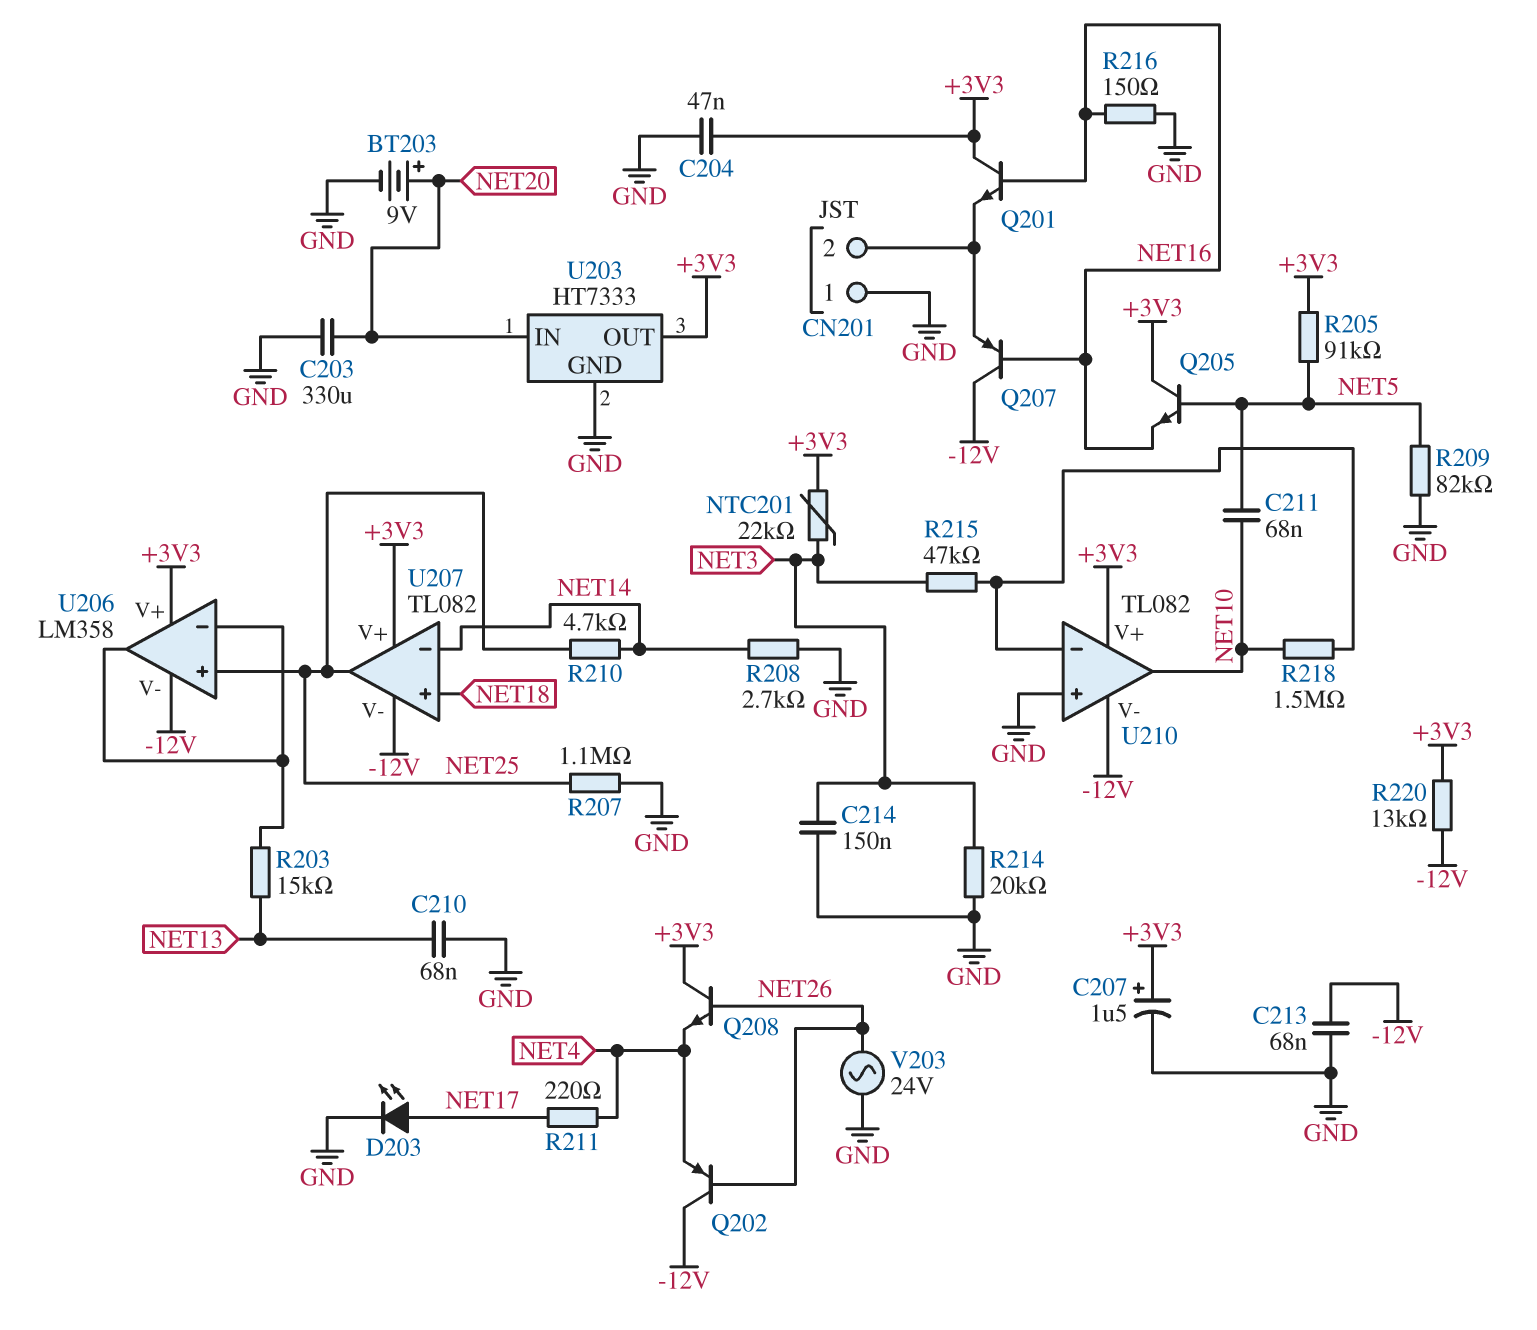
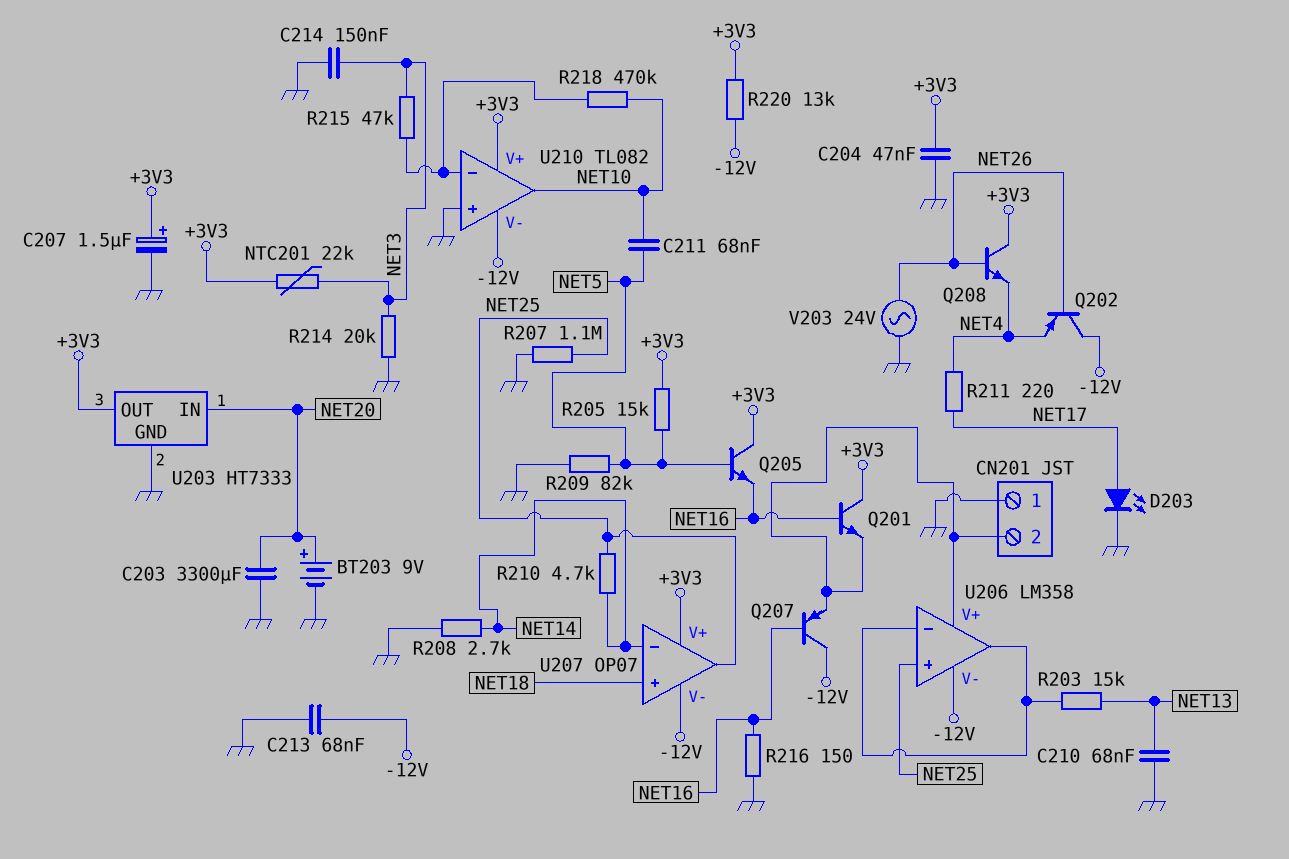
C203: 330uF (GND, NET20) -> 3300uF (GND, NET20)
R205: 91k (+3V3, NET5) -> 15k (+3V3, NET5)
R218: 1.5M (NET10, U210/in-) -> 470k (NET10, U210/in-)
U206 pin V+: +3V3 -> CN201/2
U207: TL082 -> OP07

